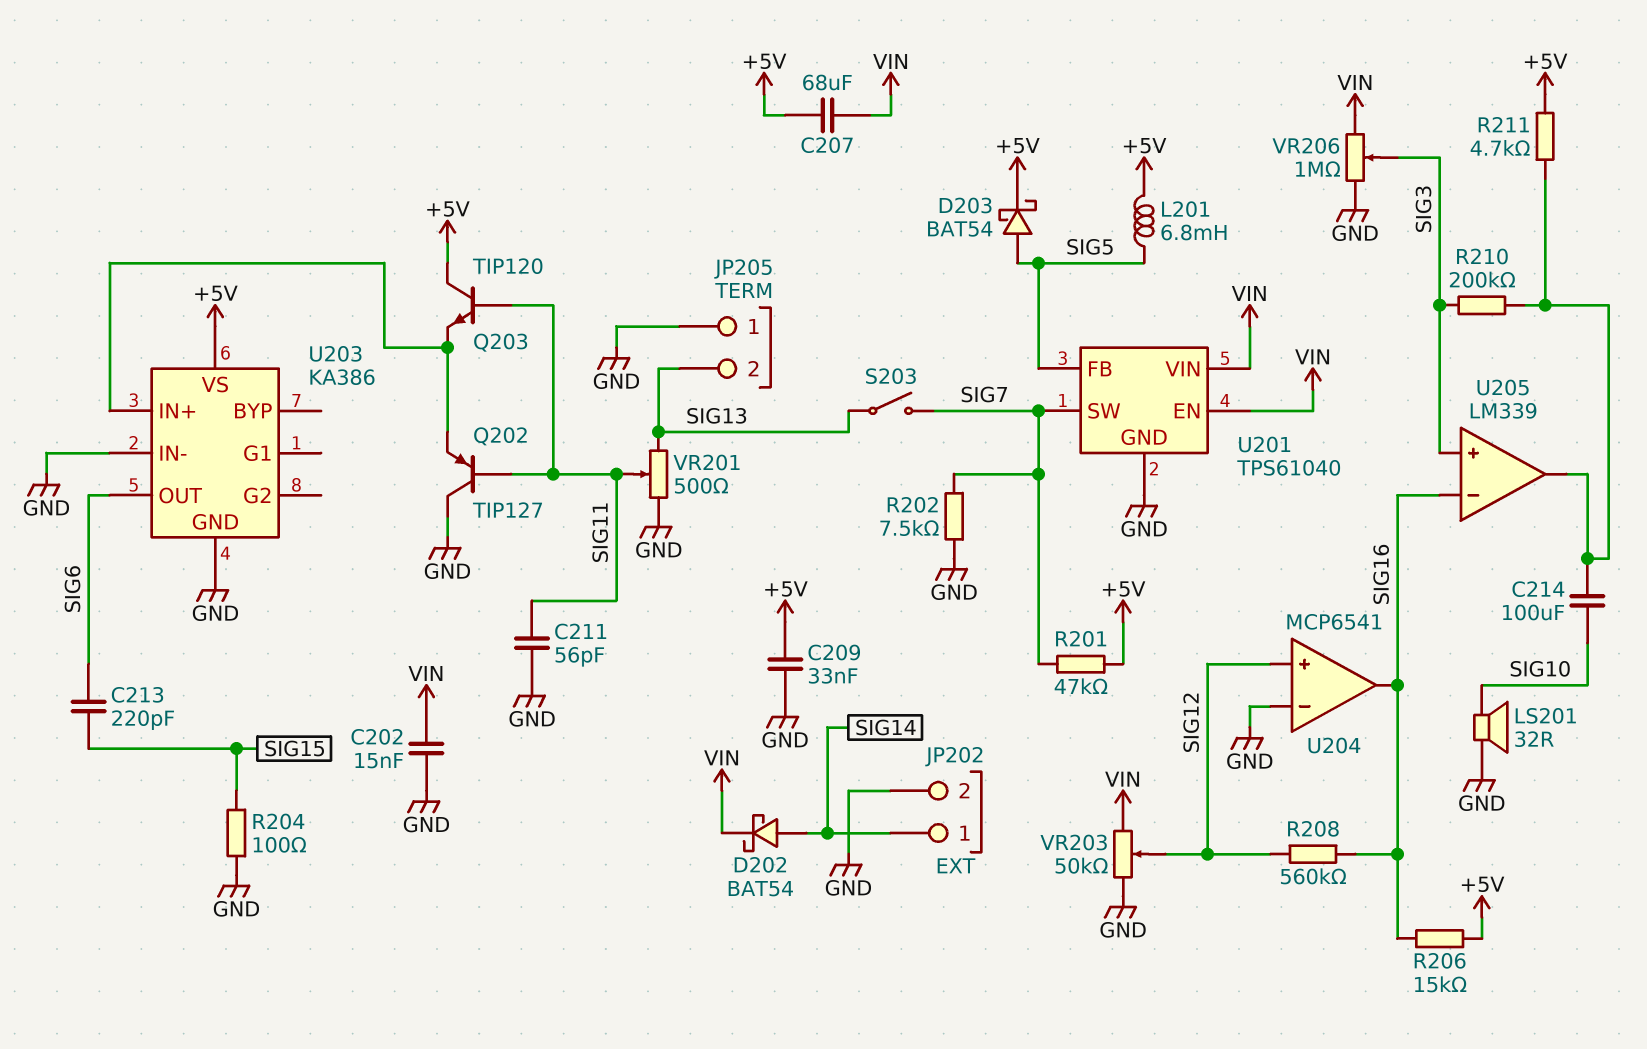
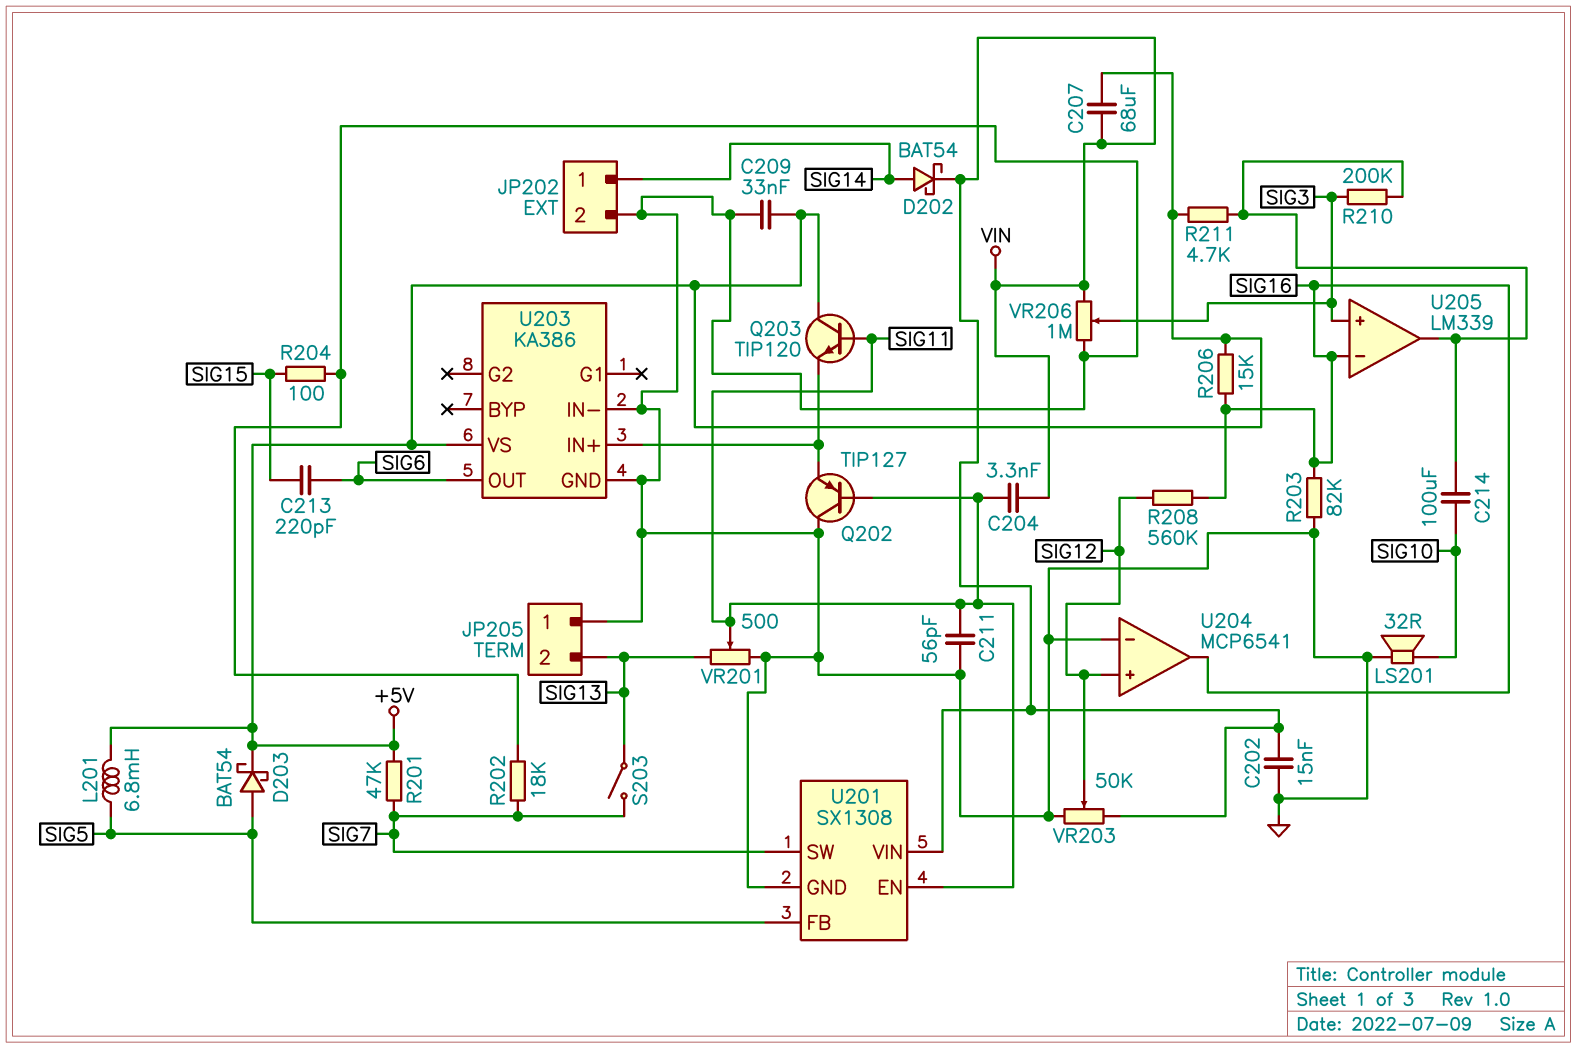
C204: none -> 3.3nF (SIG11, VIN)
R202: 7.5k (GND, SIG7) -> 18k (GND, SIG7)
R203: none -> 82k (GND, SIG16)
U201: TPS61040 -> SX1308
U201 pin EN: VIN -> SIG11

